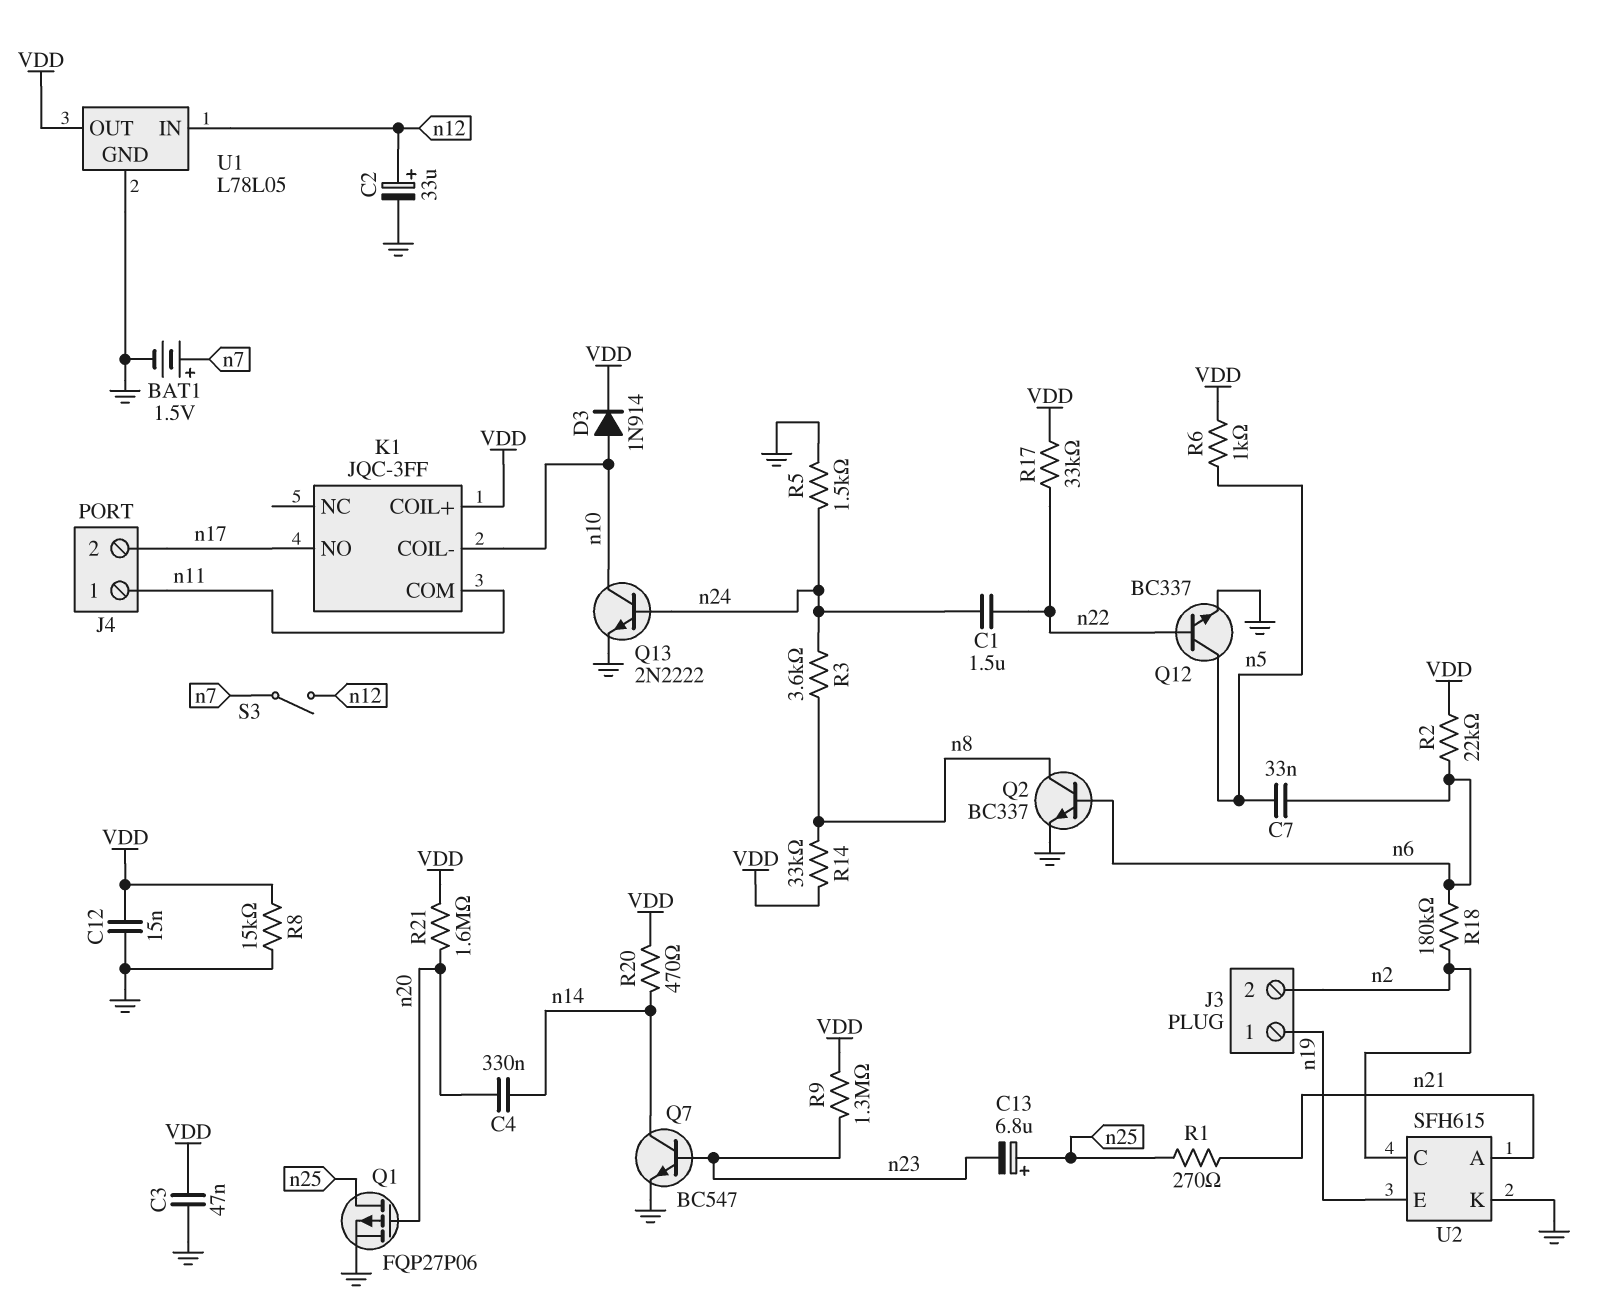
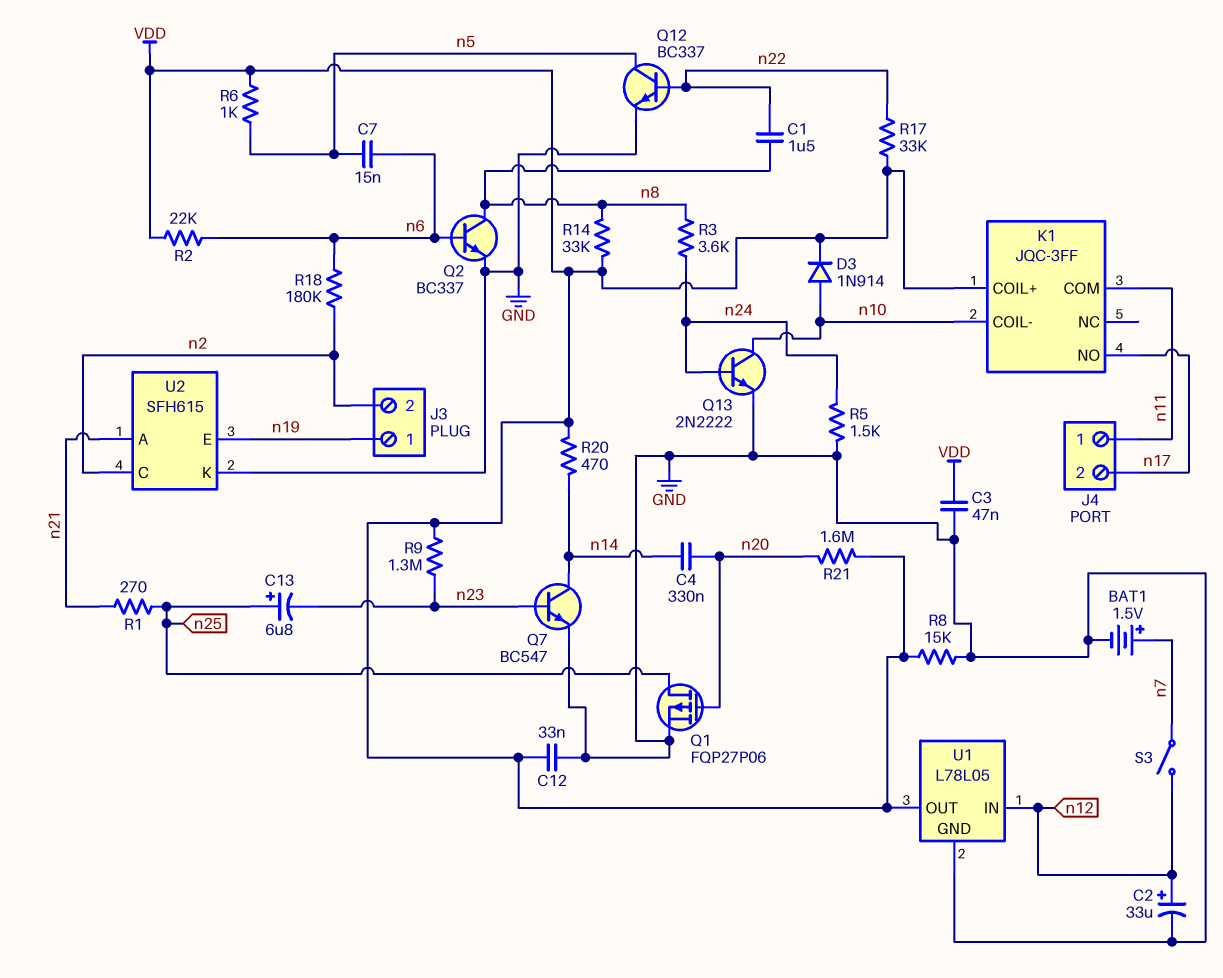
C1: 1.5uF (n22, n24) -> 1.5uF (n8, n22)
C7: 33nF (n5, n6) -> 15nF (n5, n6)
C12: 15nF (GND, VDD) -> 33nF (GND, VDD)

